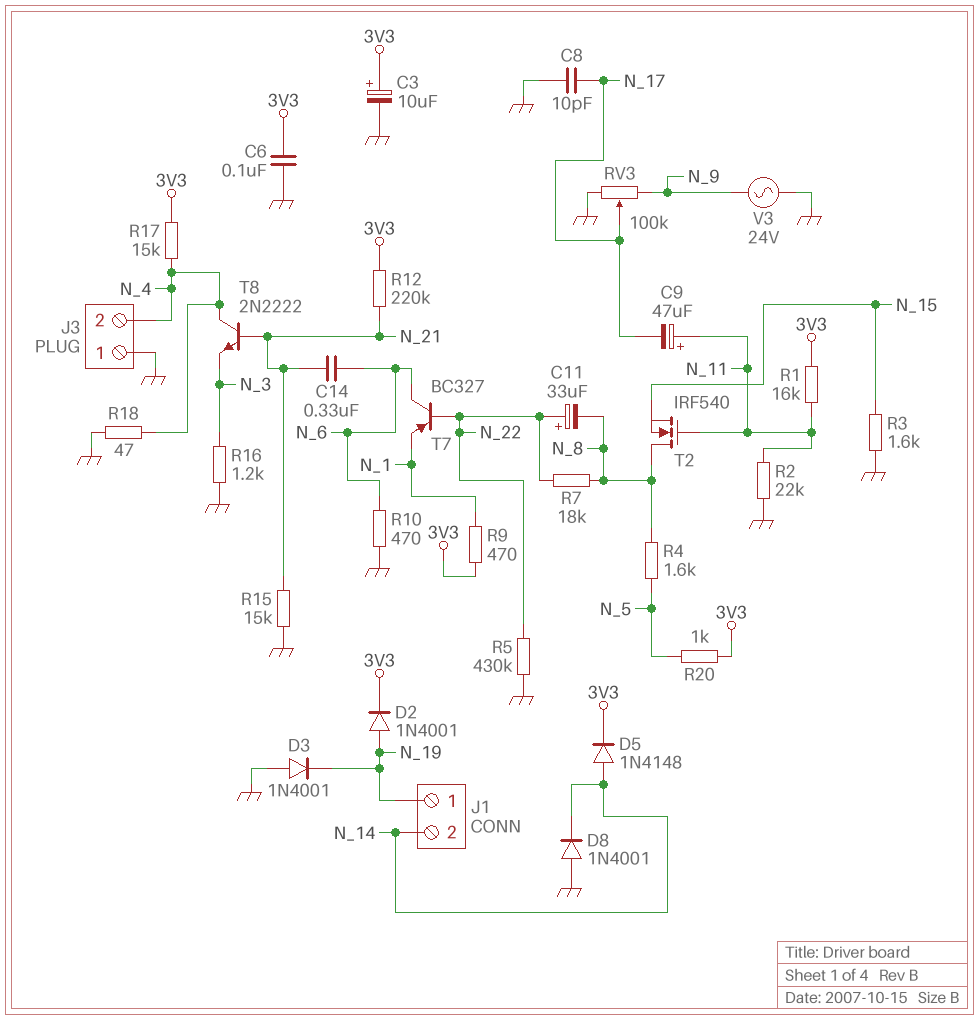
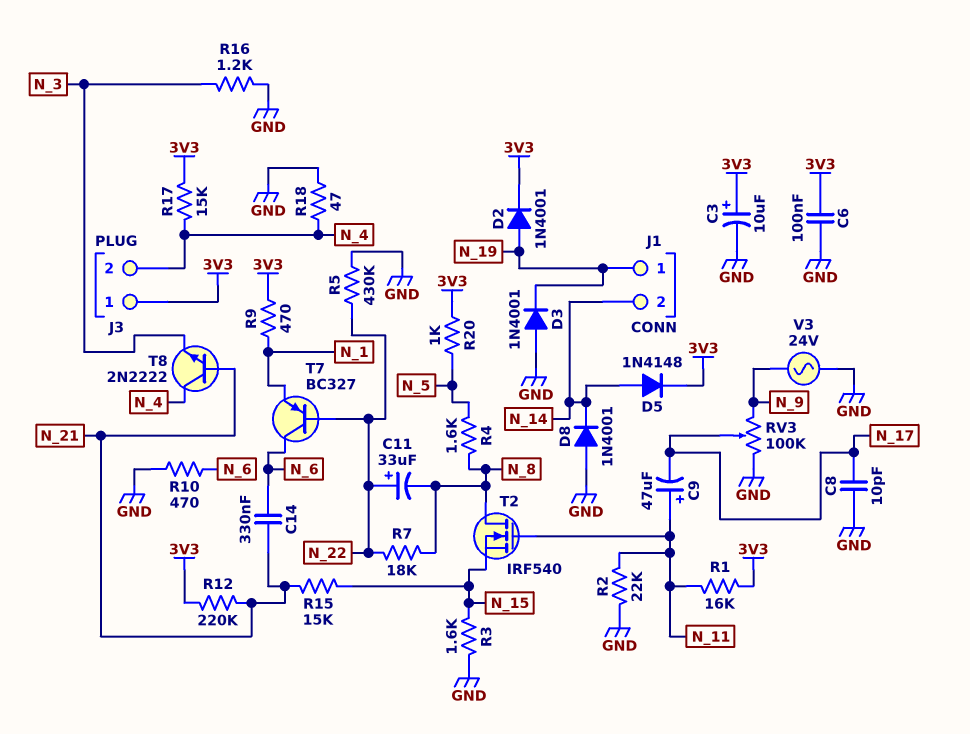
J3 pin 1: GND -> 3V3
R15: 15k (GND, N_21) -> 15k (N_15, N_21)

